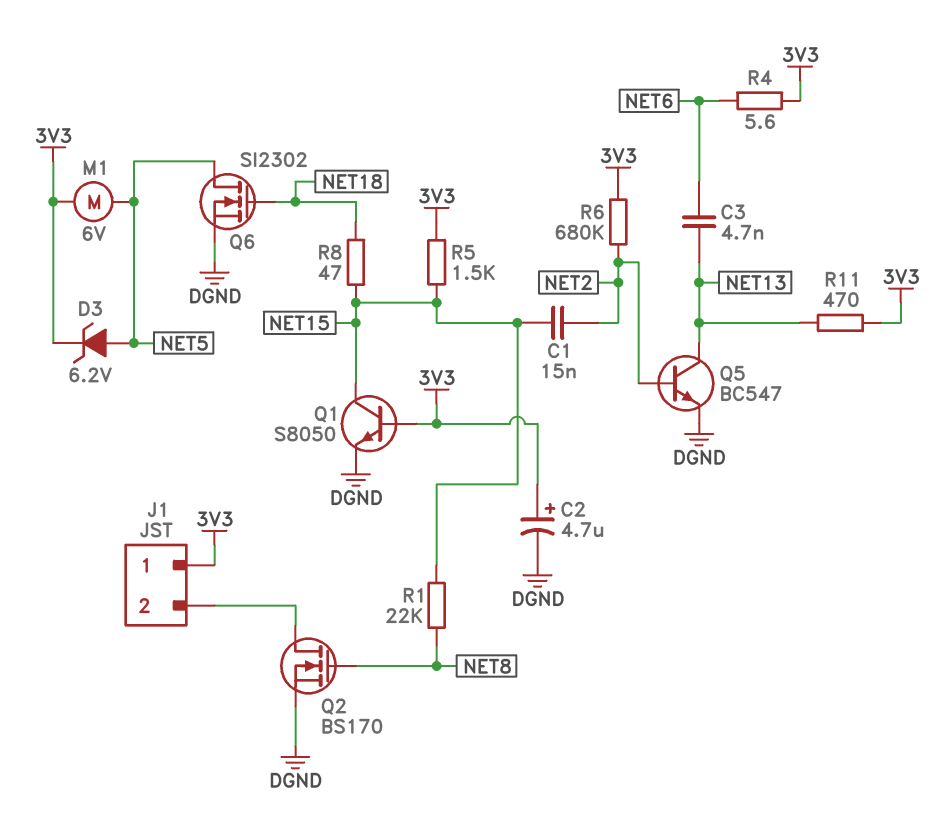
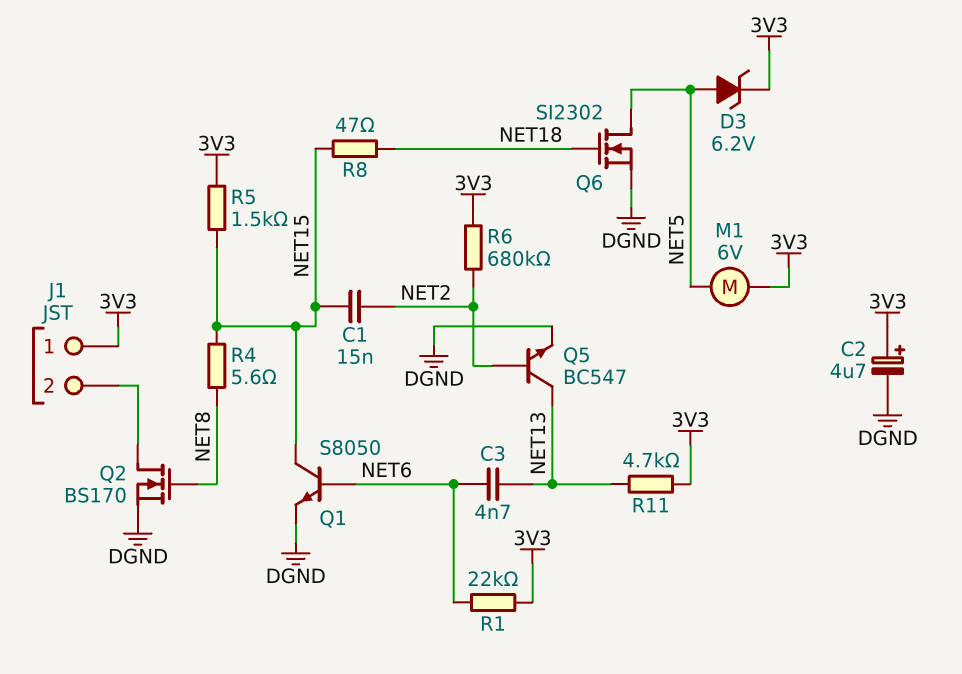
Q1: NPN S8050 (B 3V3, C NET15, E DGND) -> NPN S8050 (B NET6, C NET15, E DGND)
R1: 22k (NET8, NET15) -> 22k (3V3, NET6)
R4: 5.6 (3V3, NET6) -> 5.6 (NET8, NET15)
R11: 470 (3V3, NET13) -> 4.7k (3V3, NET13)

